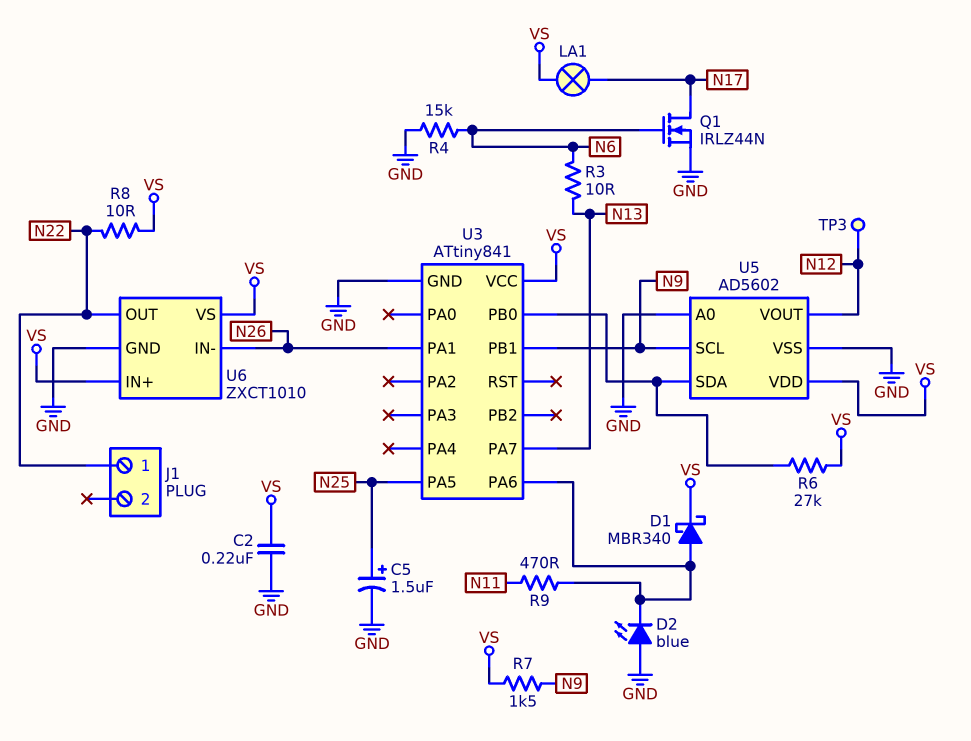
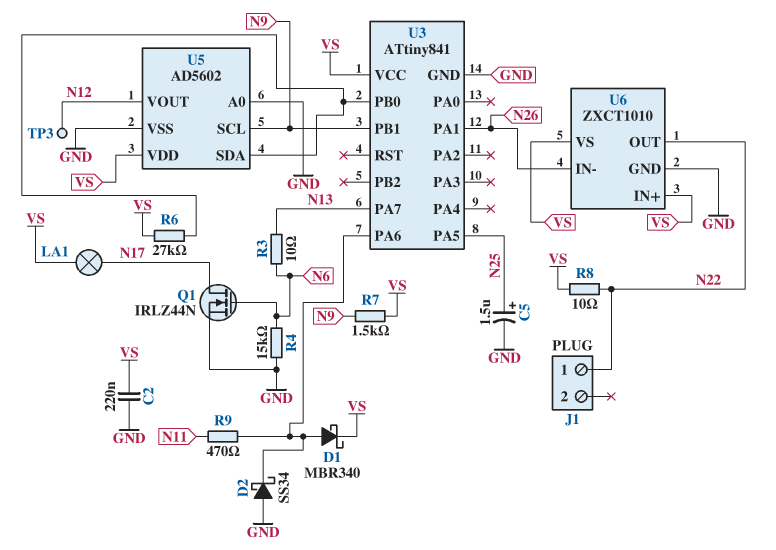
D2: LED blue (A GND, K U3/PA6) -> schottky SS34 (A GND, K U3/PA6)

